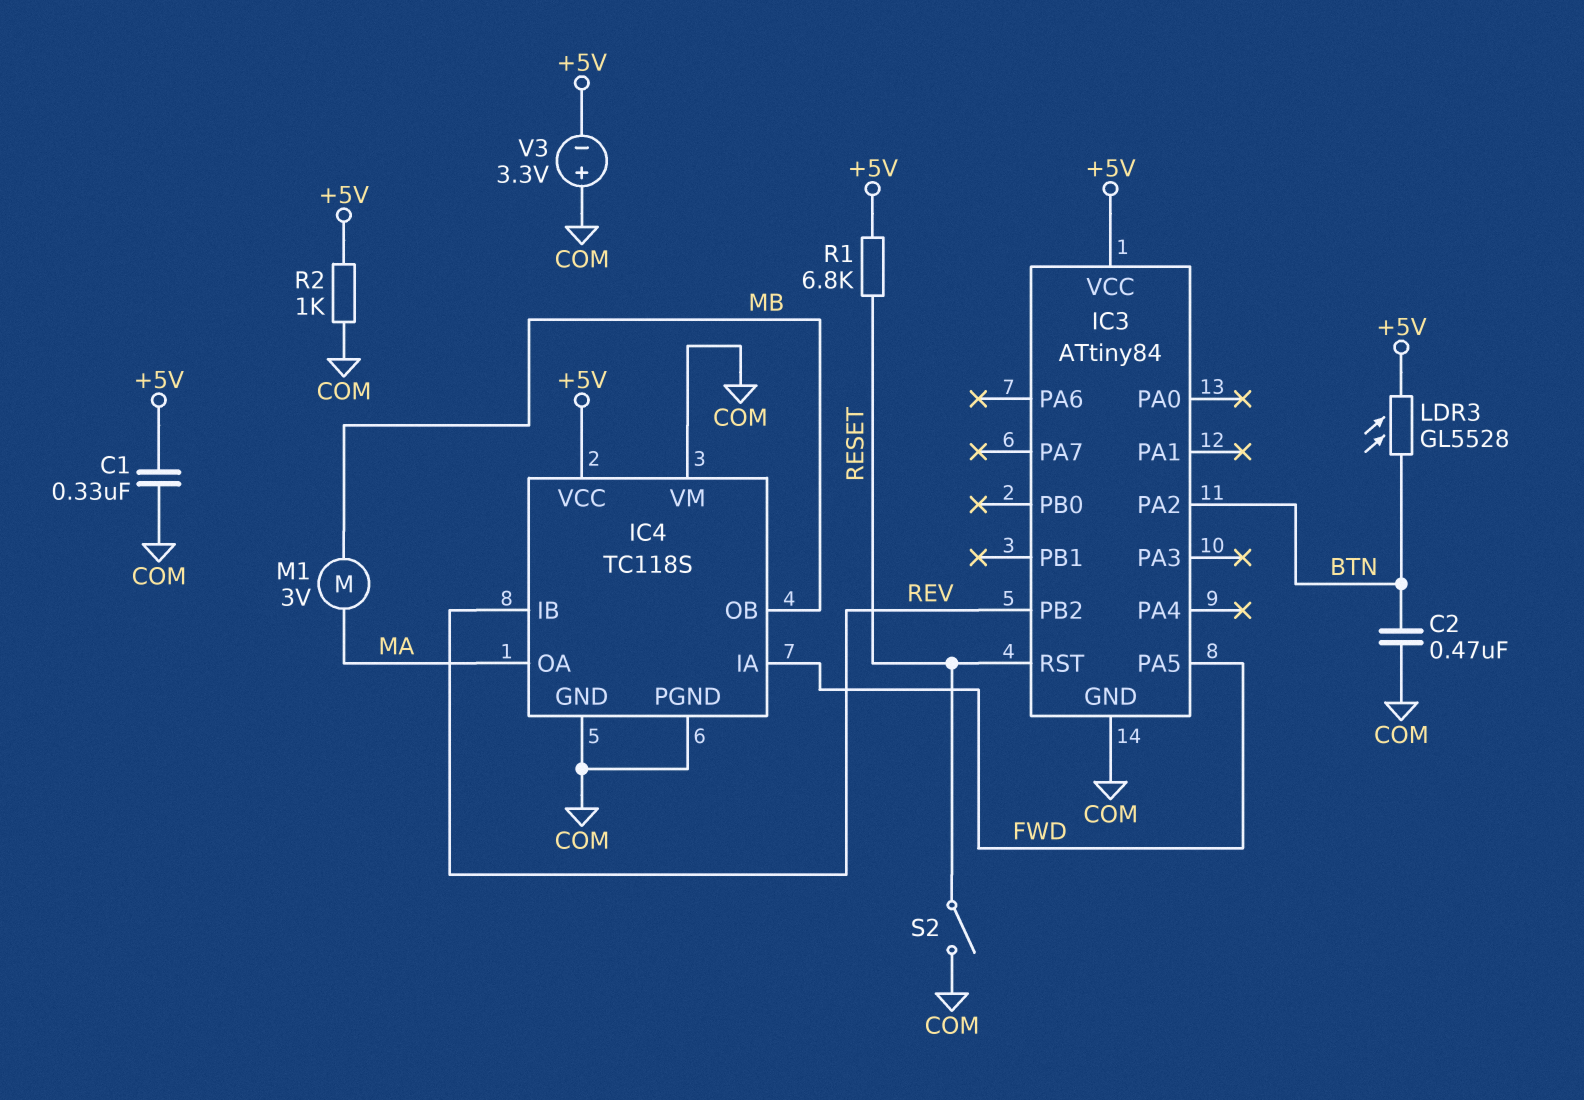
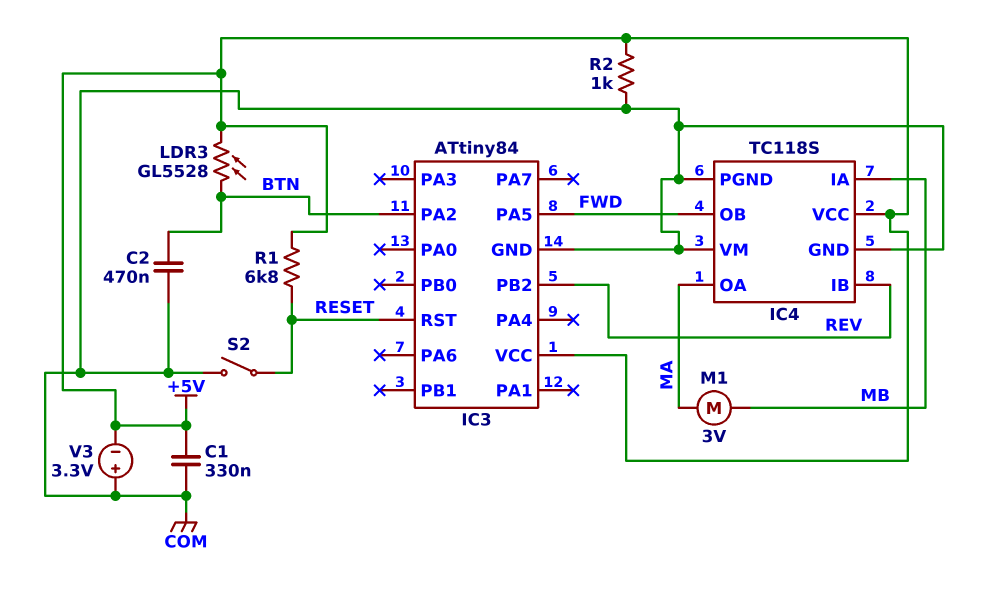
IC4 pin IA: FWD -> MB
IC4 pin OB: MB -> FWD

